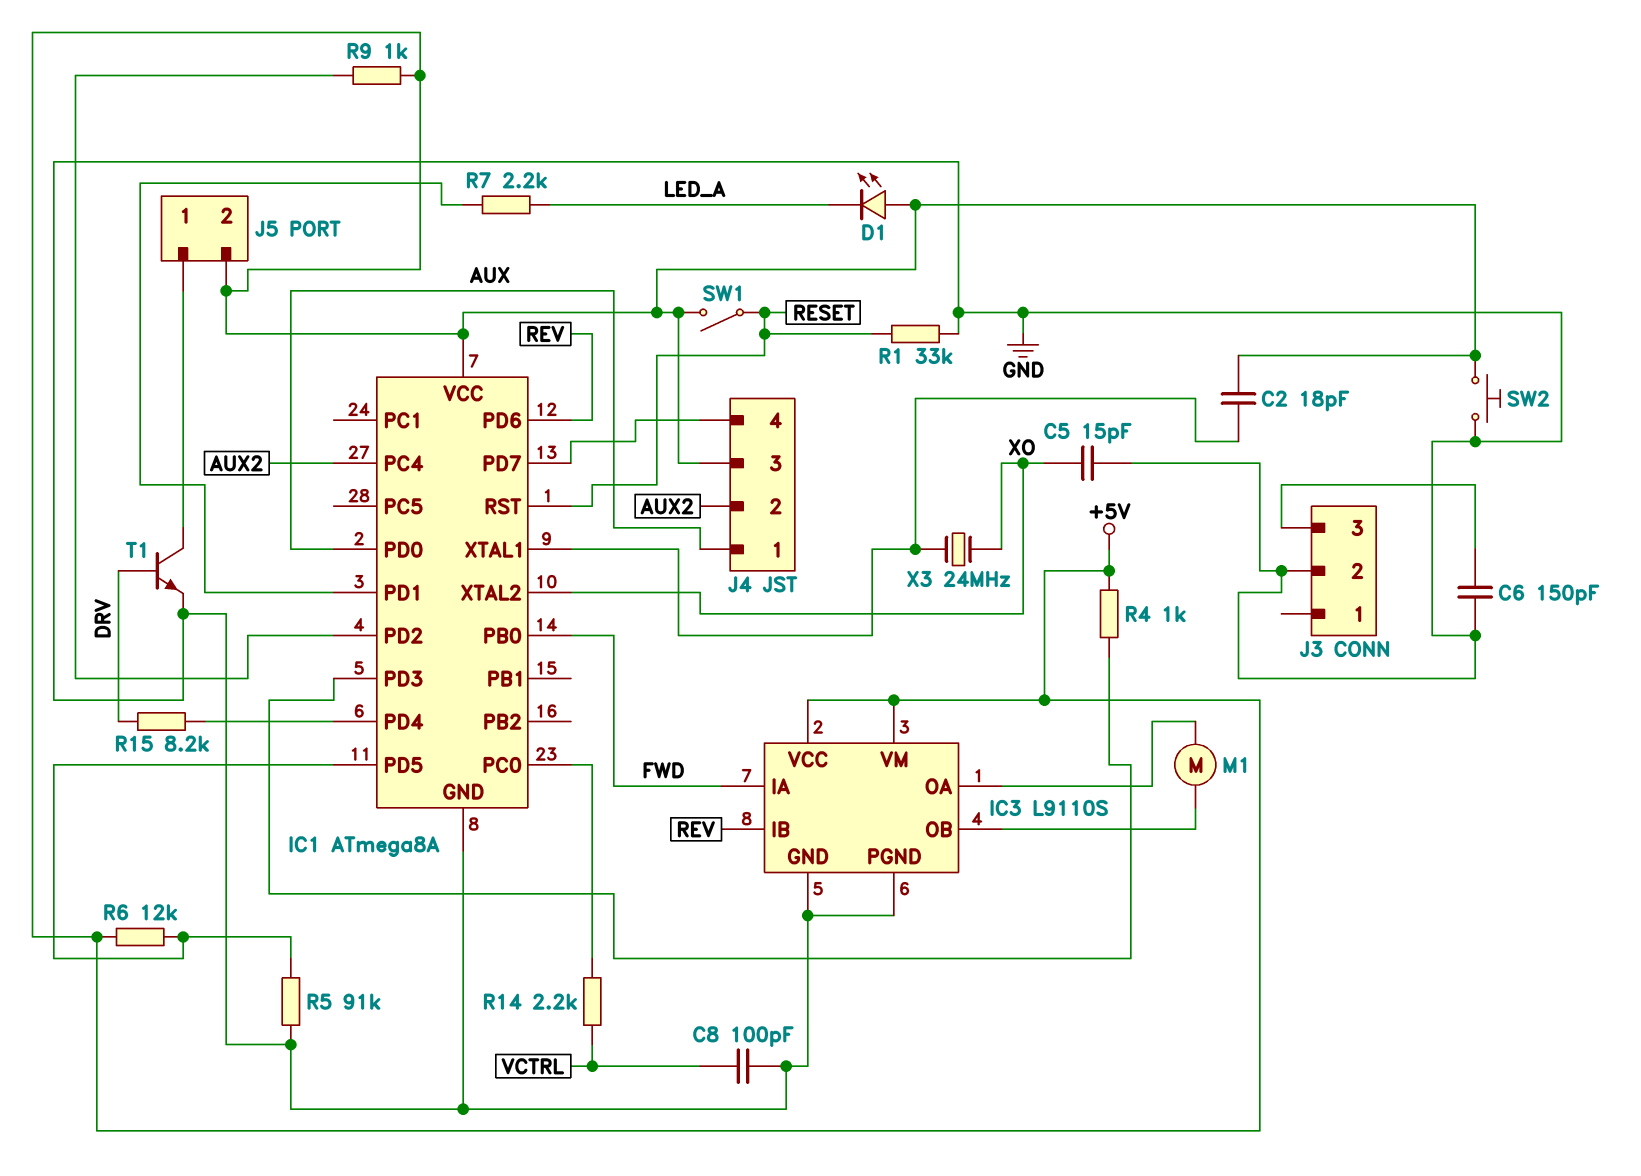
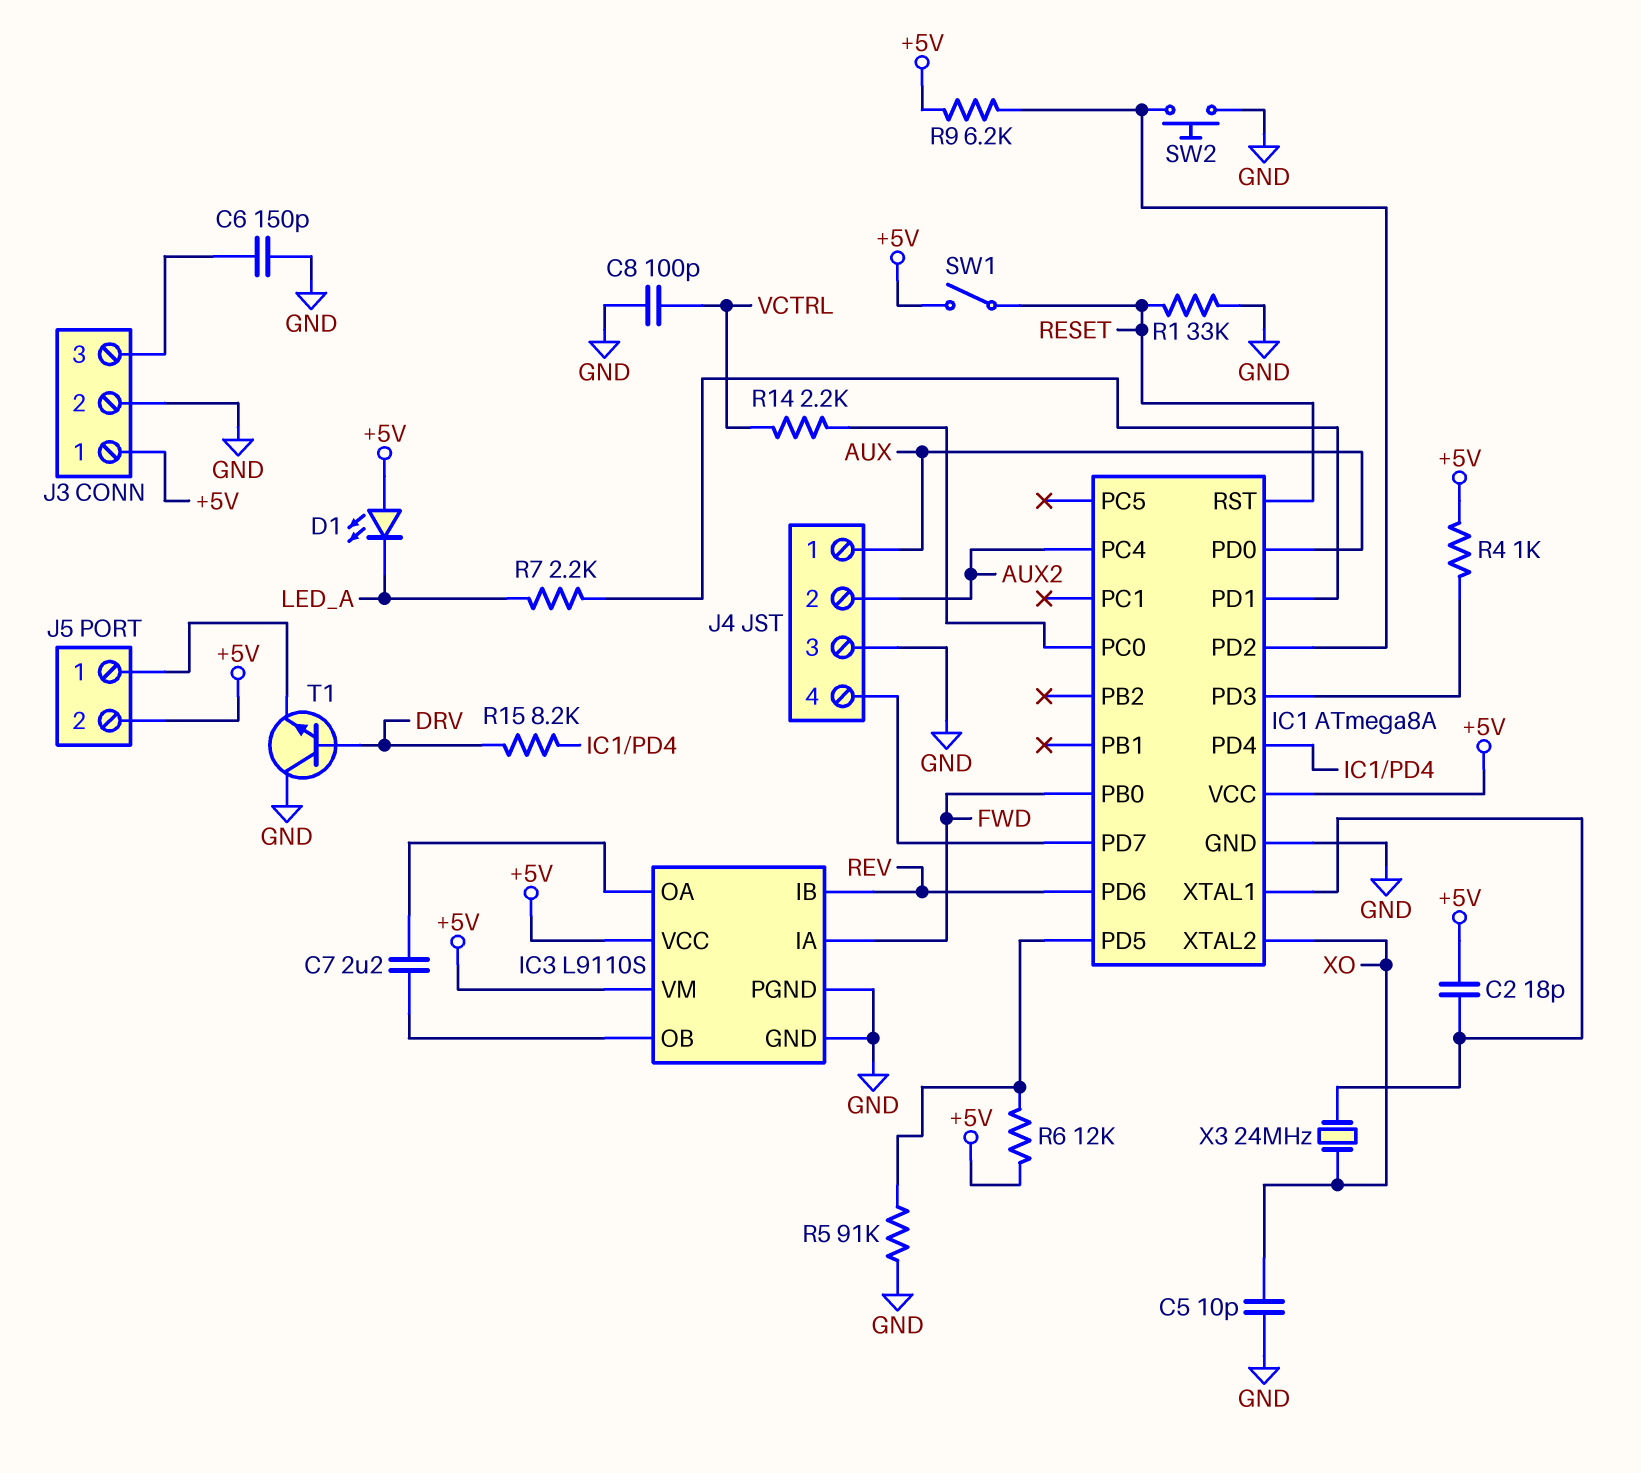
C5: 15pF (GND, XO) -> 10pF (GND, XO)
C7: none -> 2.2uF (IC3/OA, IC3/OB)
J3 pin 1: none -> +5V
J4 pin 3: +5V -> GND
M1: motor (IC3/OA, IC3/OB) -> none
R9: 1k (+5V, IC1/PD2) -> 6.2k (+5V, IC1/PD2)
SW2: button (+5V, GND) -> button (GND, IC1/PD2)
T1: NPN (B DRV, C J5/1, E GND) -> NPN (B DRV, C GND, E J5/1)

